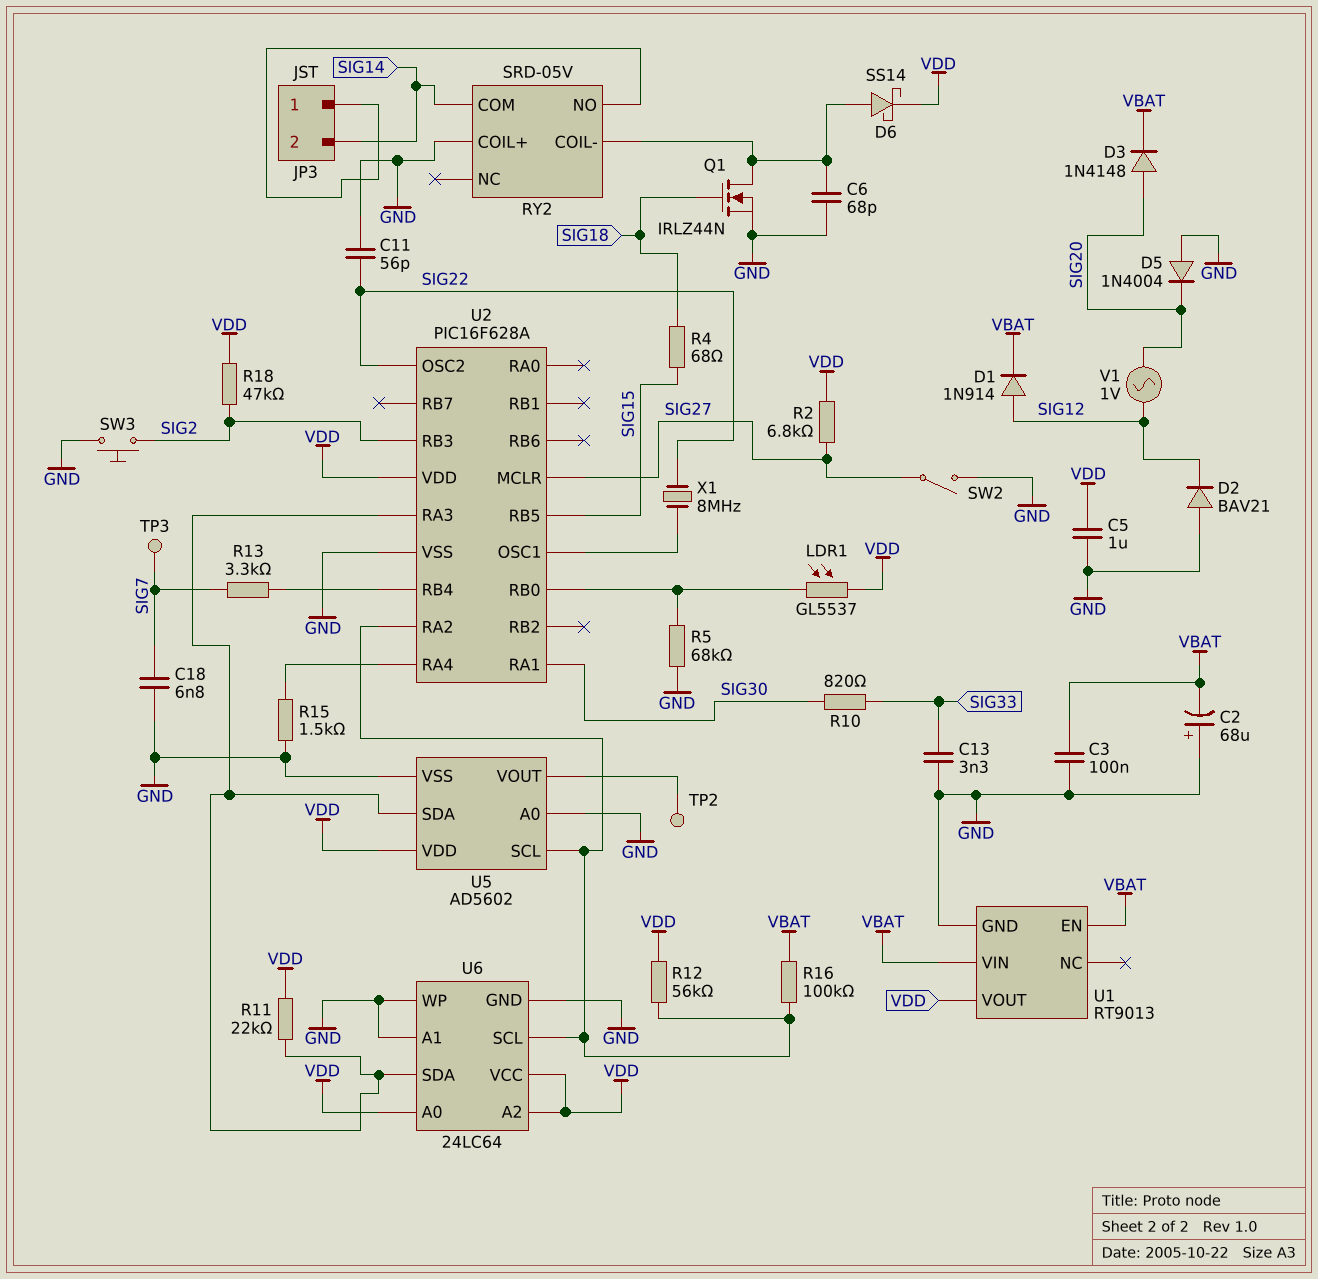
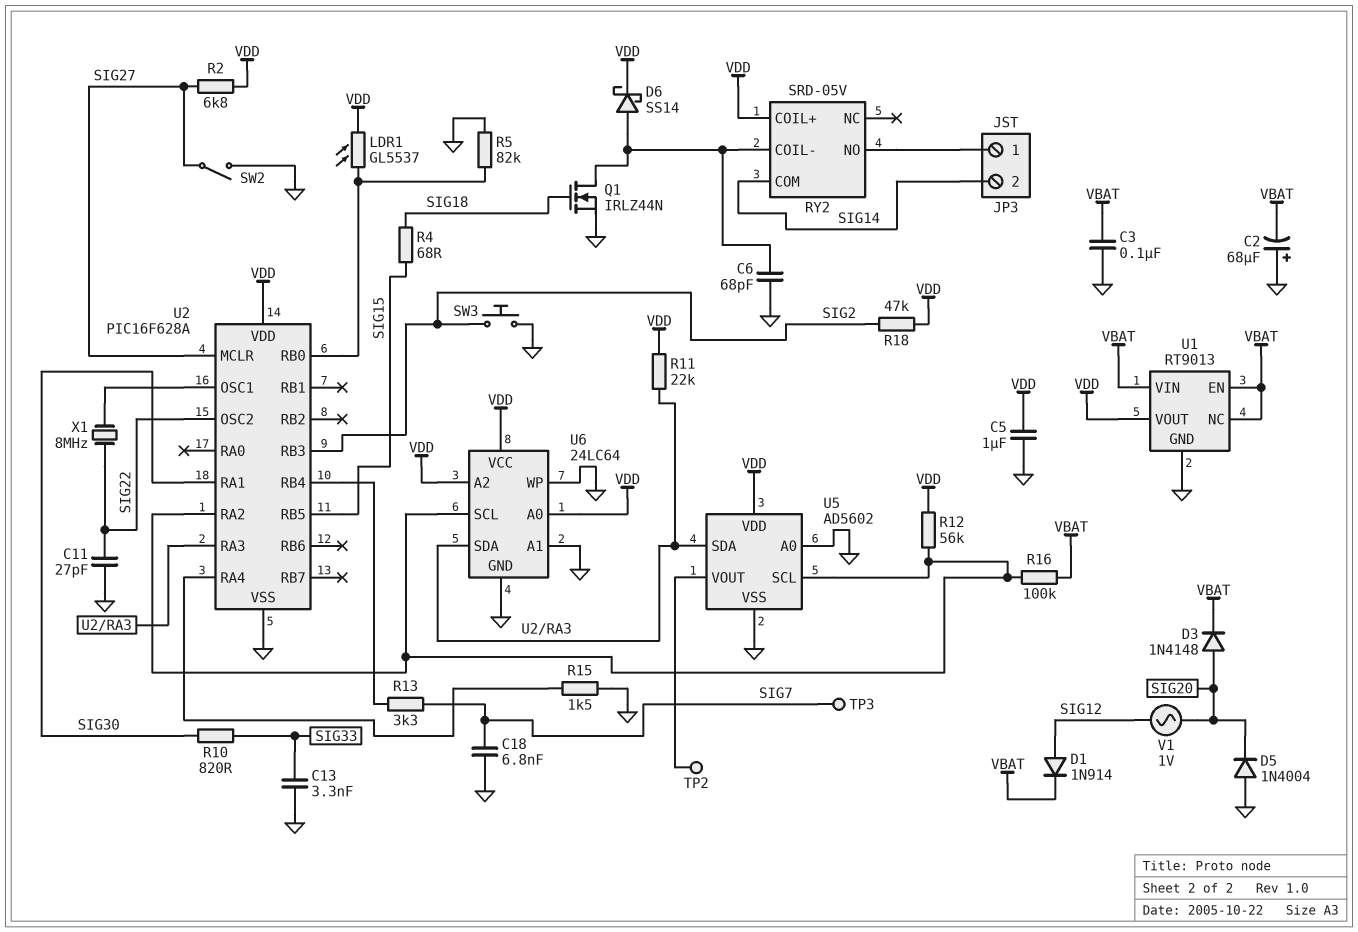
C11: 56pF (GND, SIG22) -> 27pF (GND, SIG22)
D2: diode BAV21 (A GND, K SIG12) -> none
R5: 68k (GND, U2/RB0) -> 82k (GND, U2/RB0)
RY2 pin COIL+: GND -> VDD
U1 pin NC: none -> VBAT

